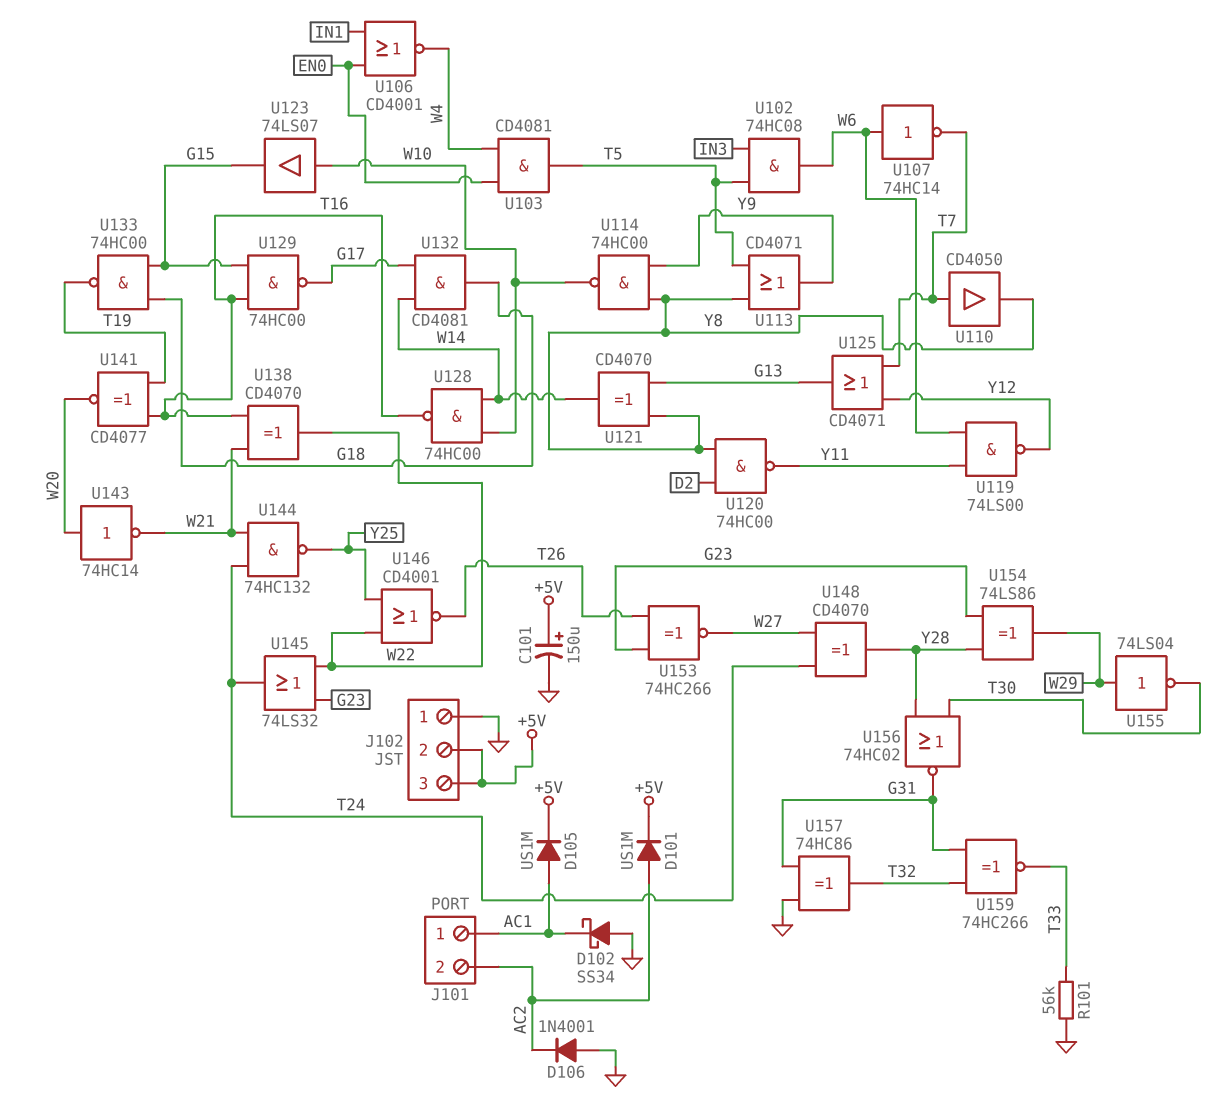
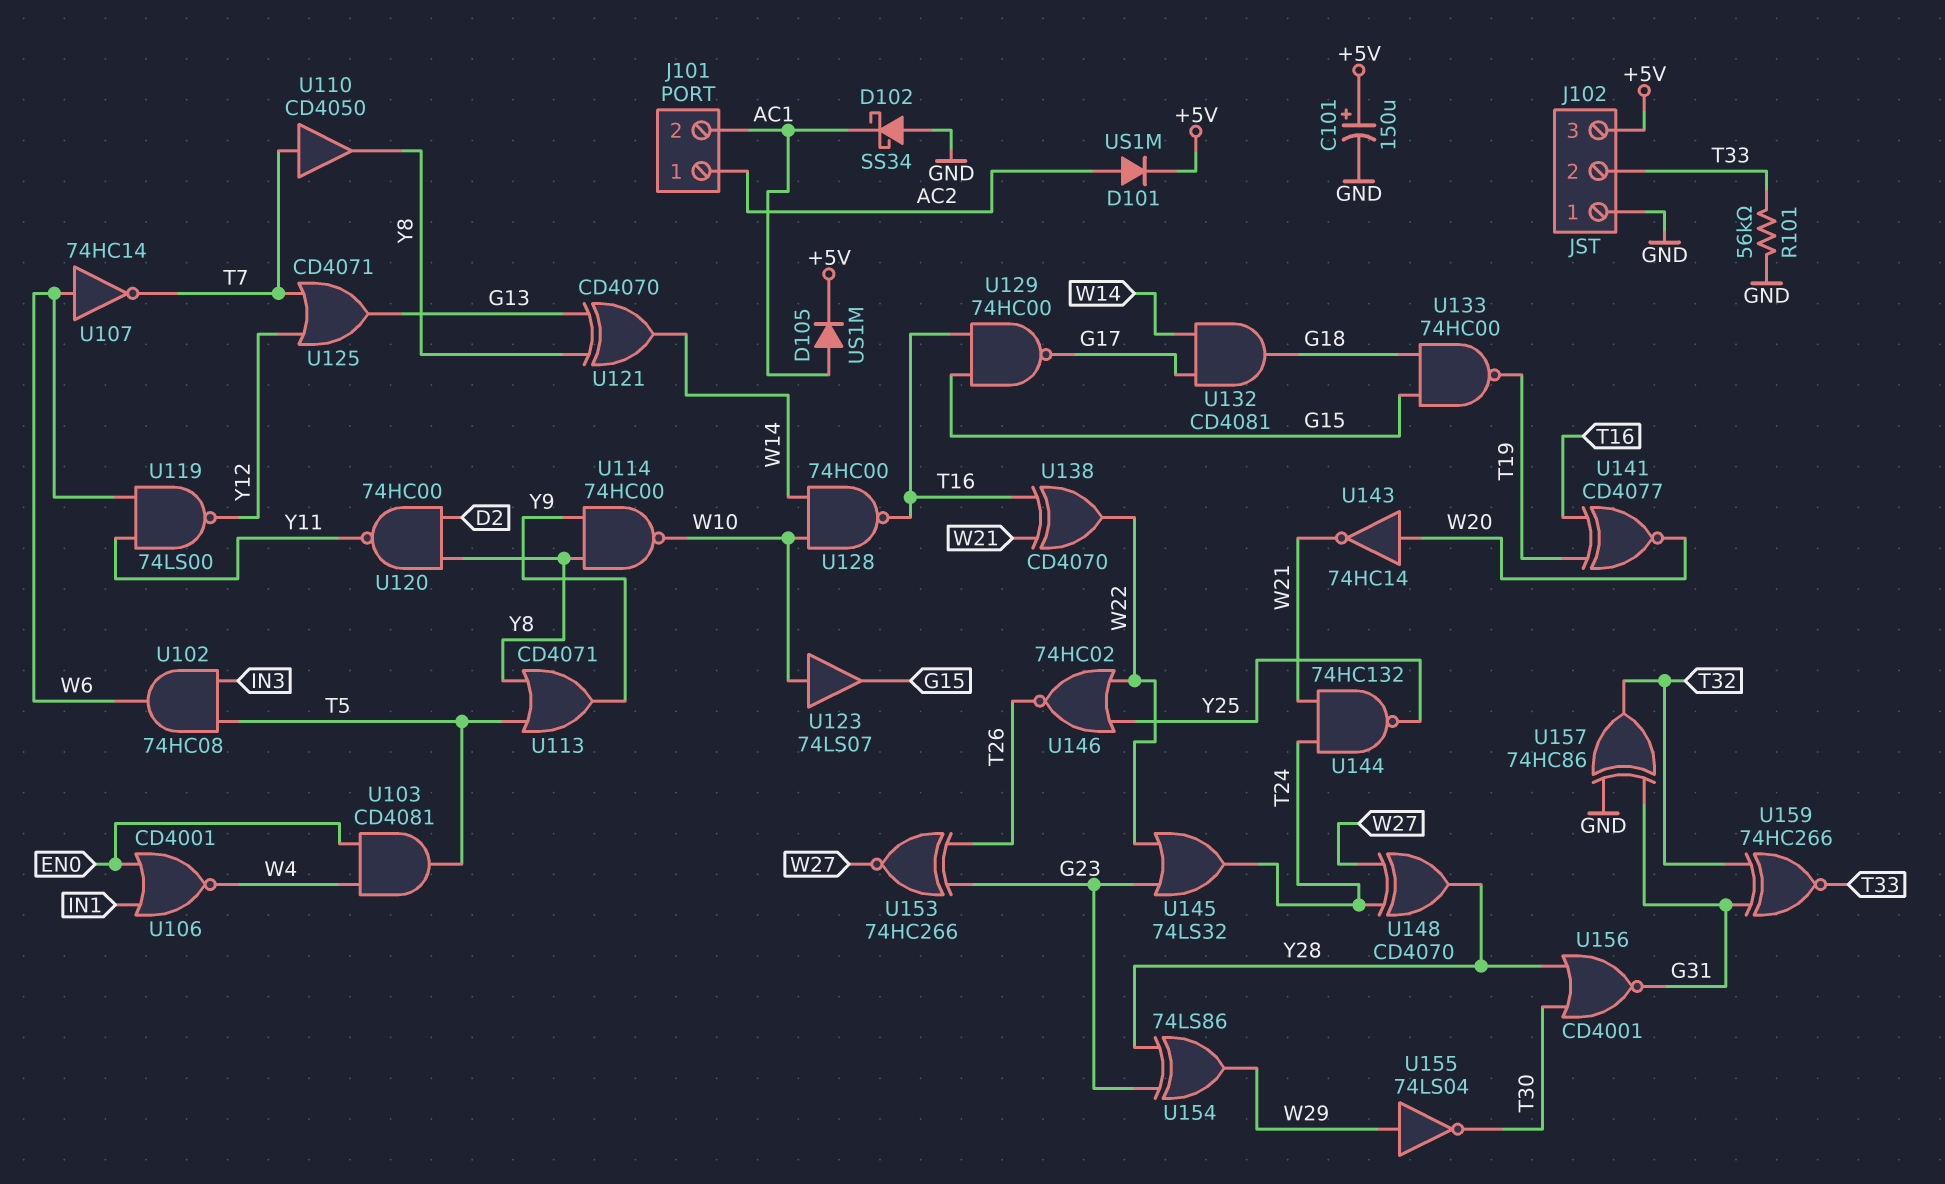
D106: diode 1N4001 (A GND, K AC2) -> none
J101 pin 1: AC1 -> AC2
J101 pin 2: AC2 -> AC1
J102 pin 2: +5V -> T33
U146: NOR CD4001 (in W22, in Y25, out T26) -> NOR 74HC02 (in W22, in Y25, out T26)
U156: NOR 74HC02 (in T30, in Y28, out G31) -> NOR CD4001 (in T30, in Y28, out G31)

